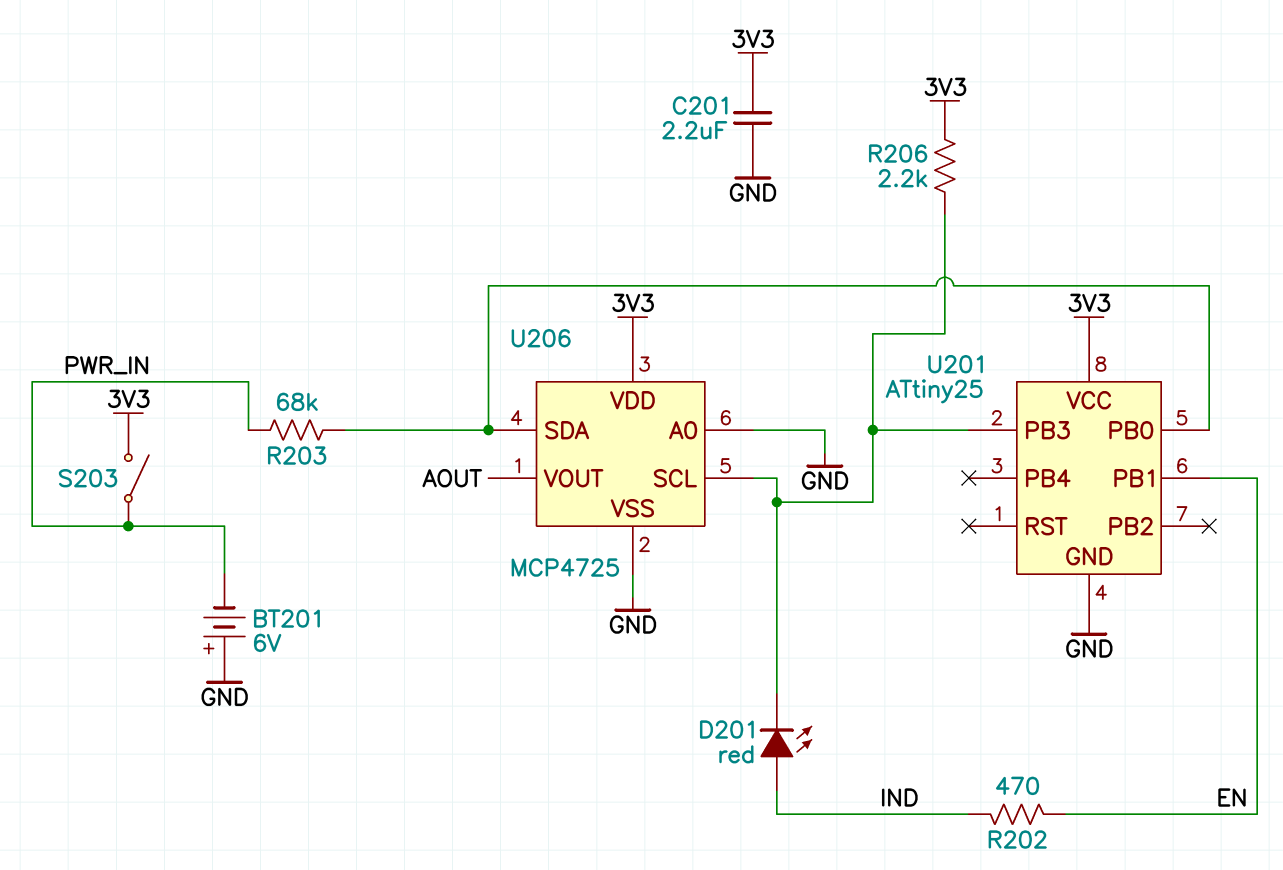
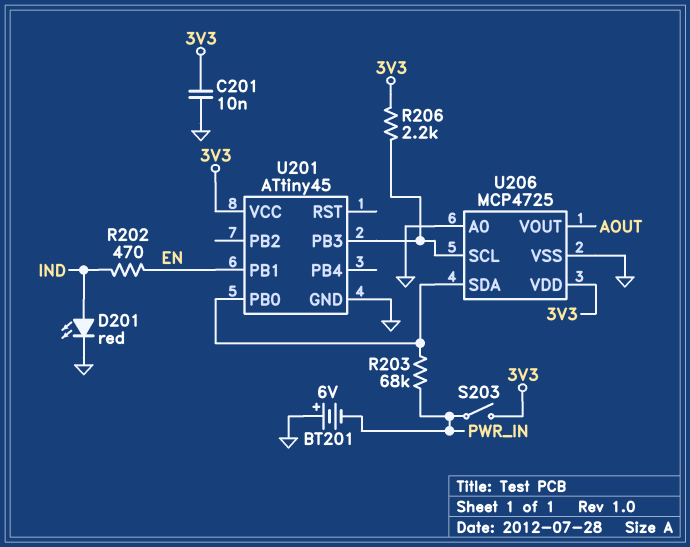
C201: 2.2uF (3V3, GND) -> 10nF (3V3, GND)
D201: LED red (A IND, K U201/PB3) -> LED red (A IND, K GND)
U201: ATtiny25 -> ATtiny45

